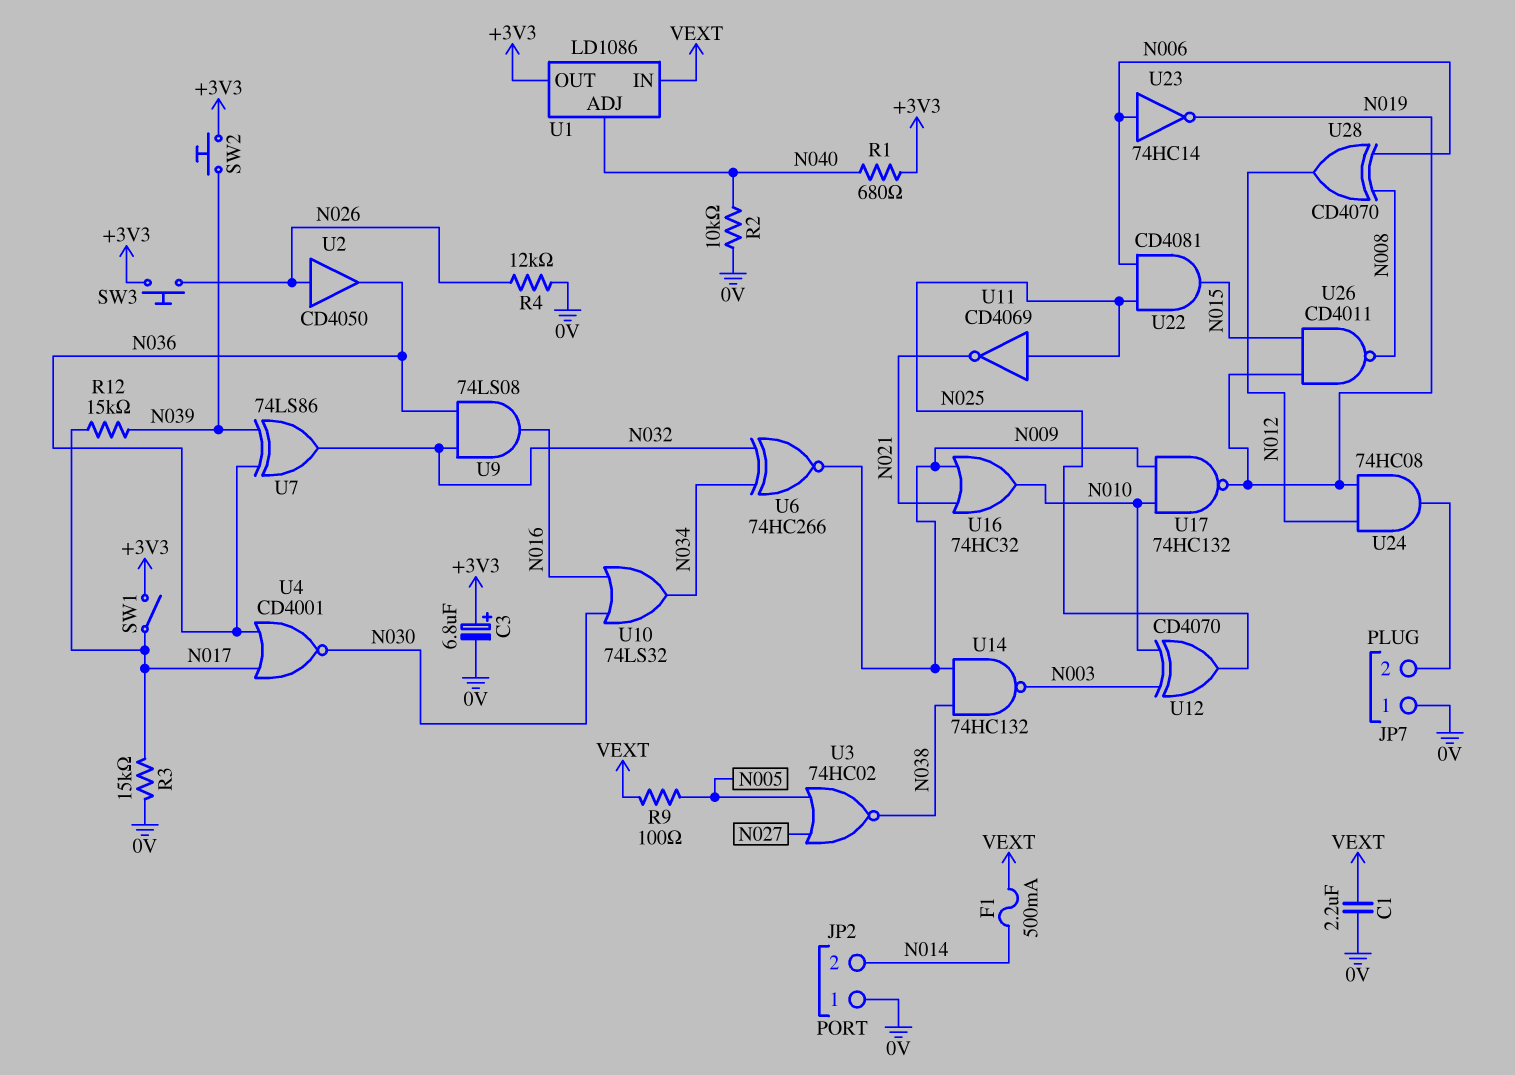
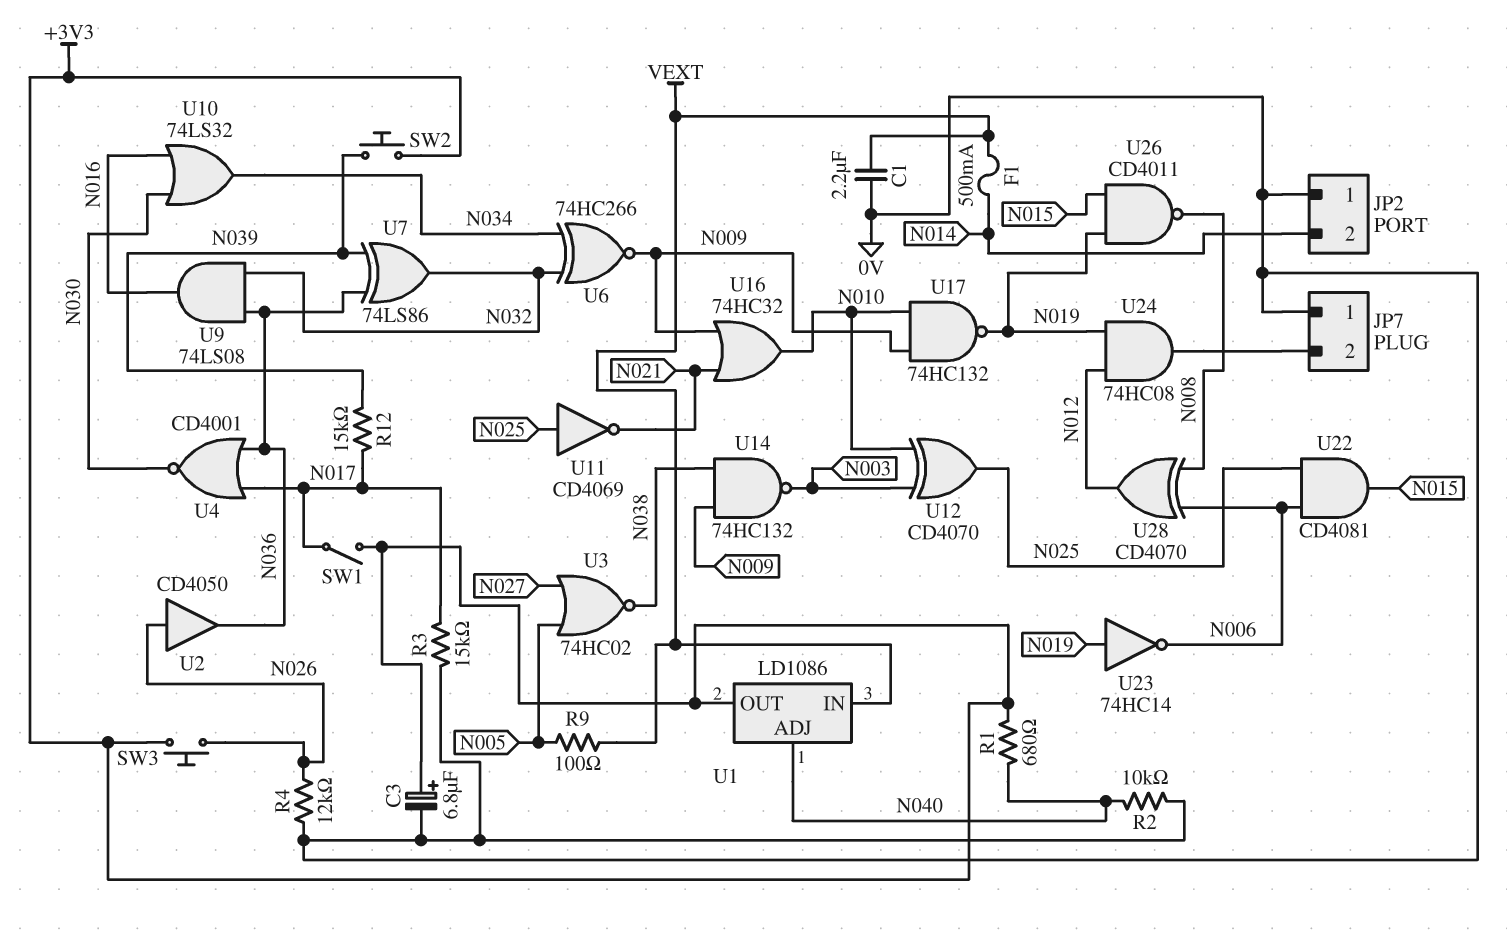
U23: NOT 74HC14 (in N006, out N019) -> NOT 74HC14 (in N019, out N006)

